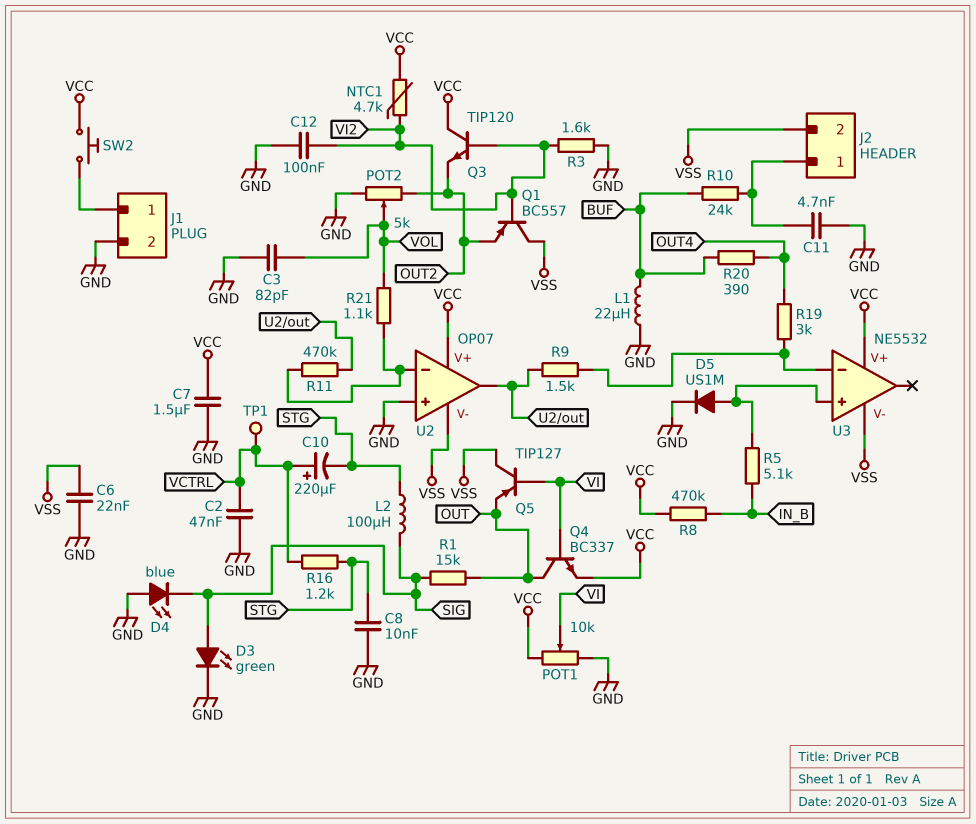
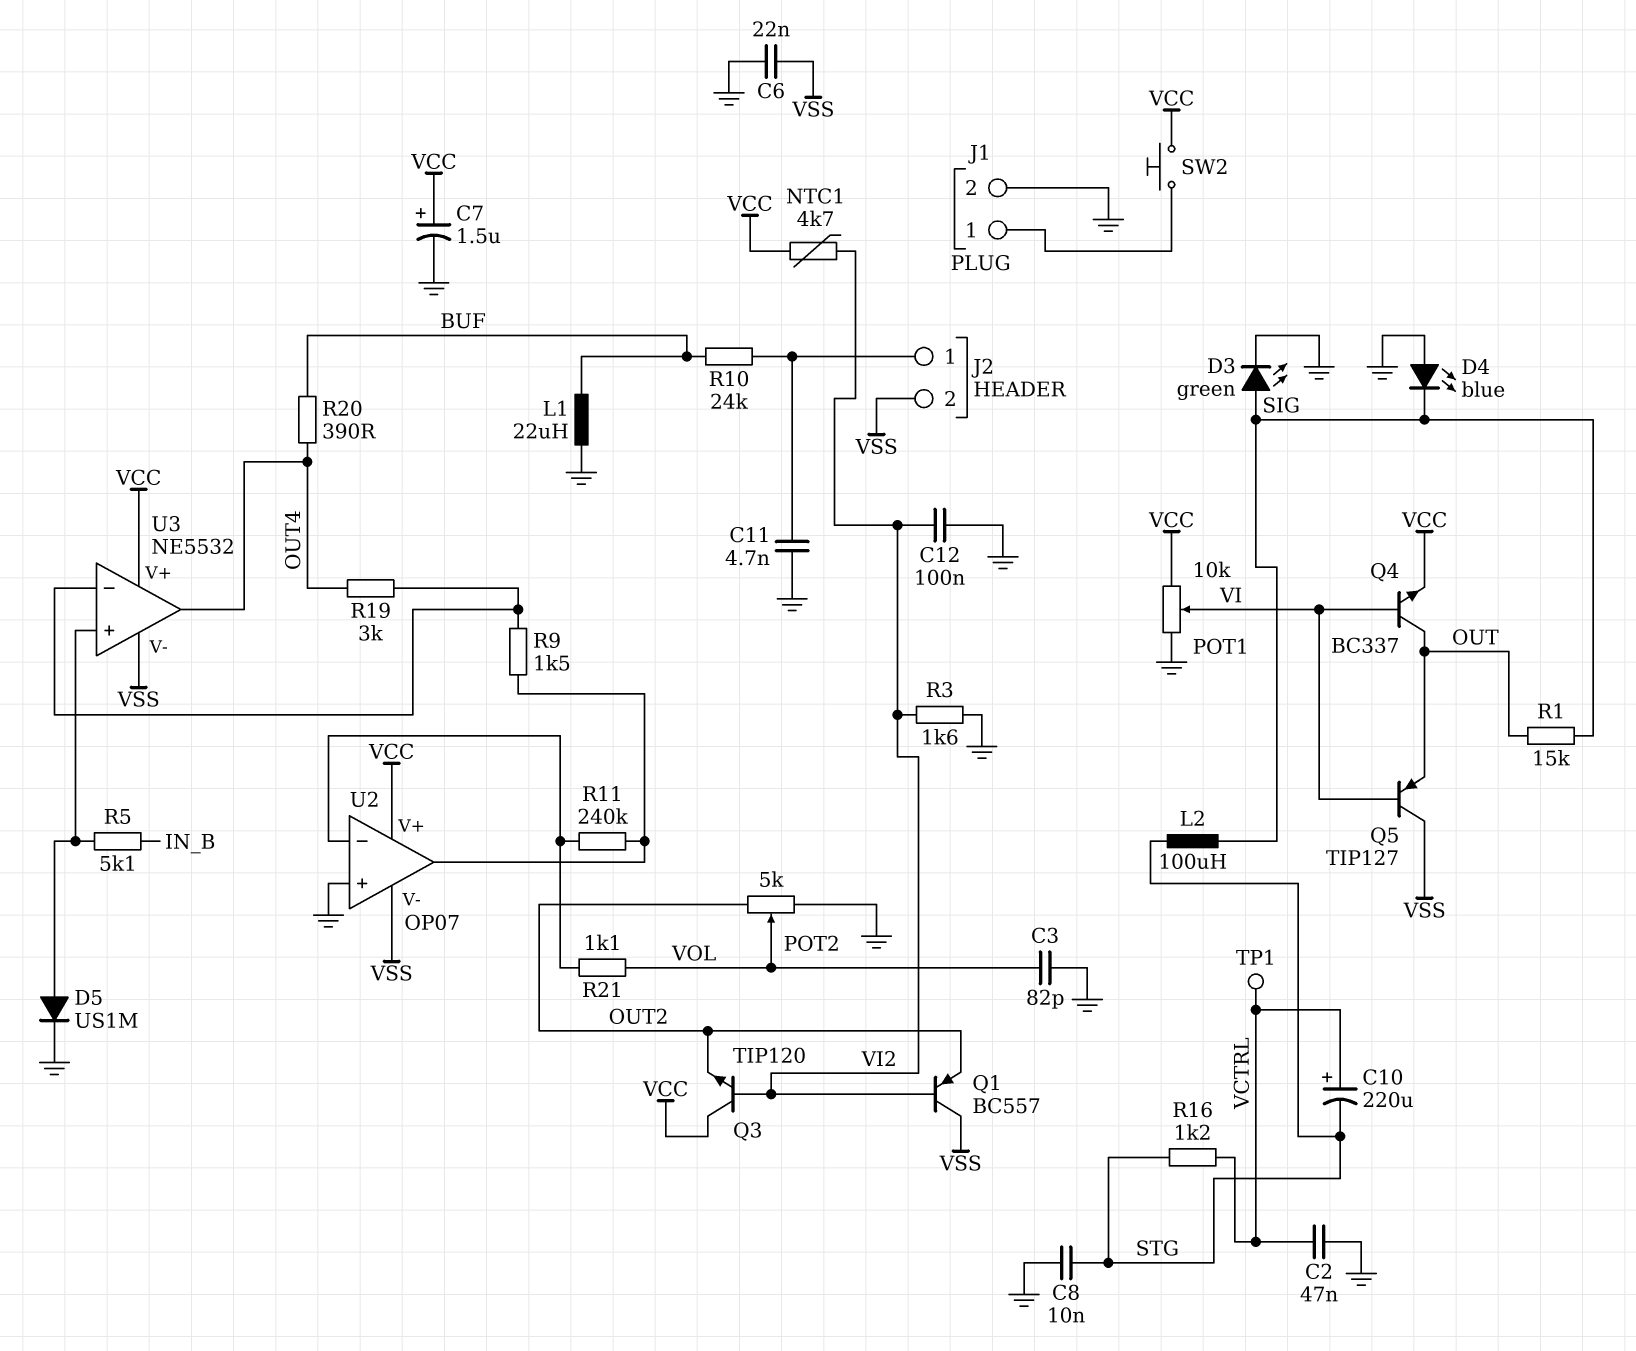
C7: 1.5uF (GND, VCC) -> 1.5uF (plus VCC, minus GND)
R8: 470k (IN_B, VCC) -> none
R11: 470k (U2/in-, U2/out) -> 240k (U2/in-, U2/out)
U3 pin out: none -> OUT4

